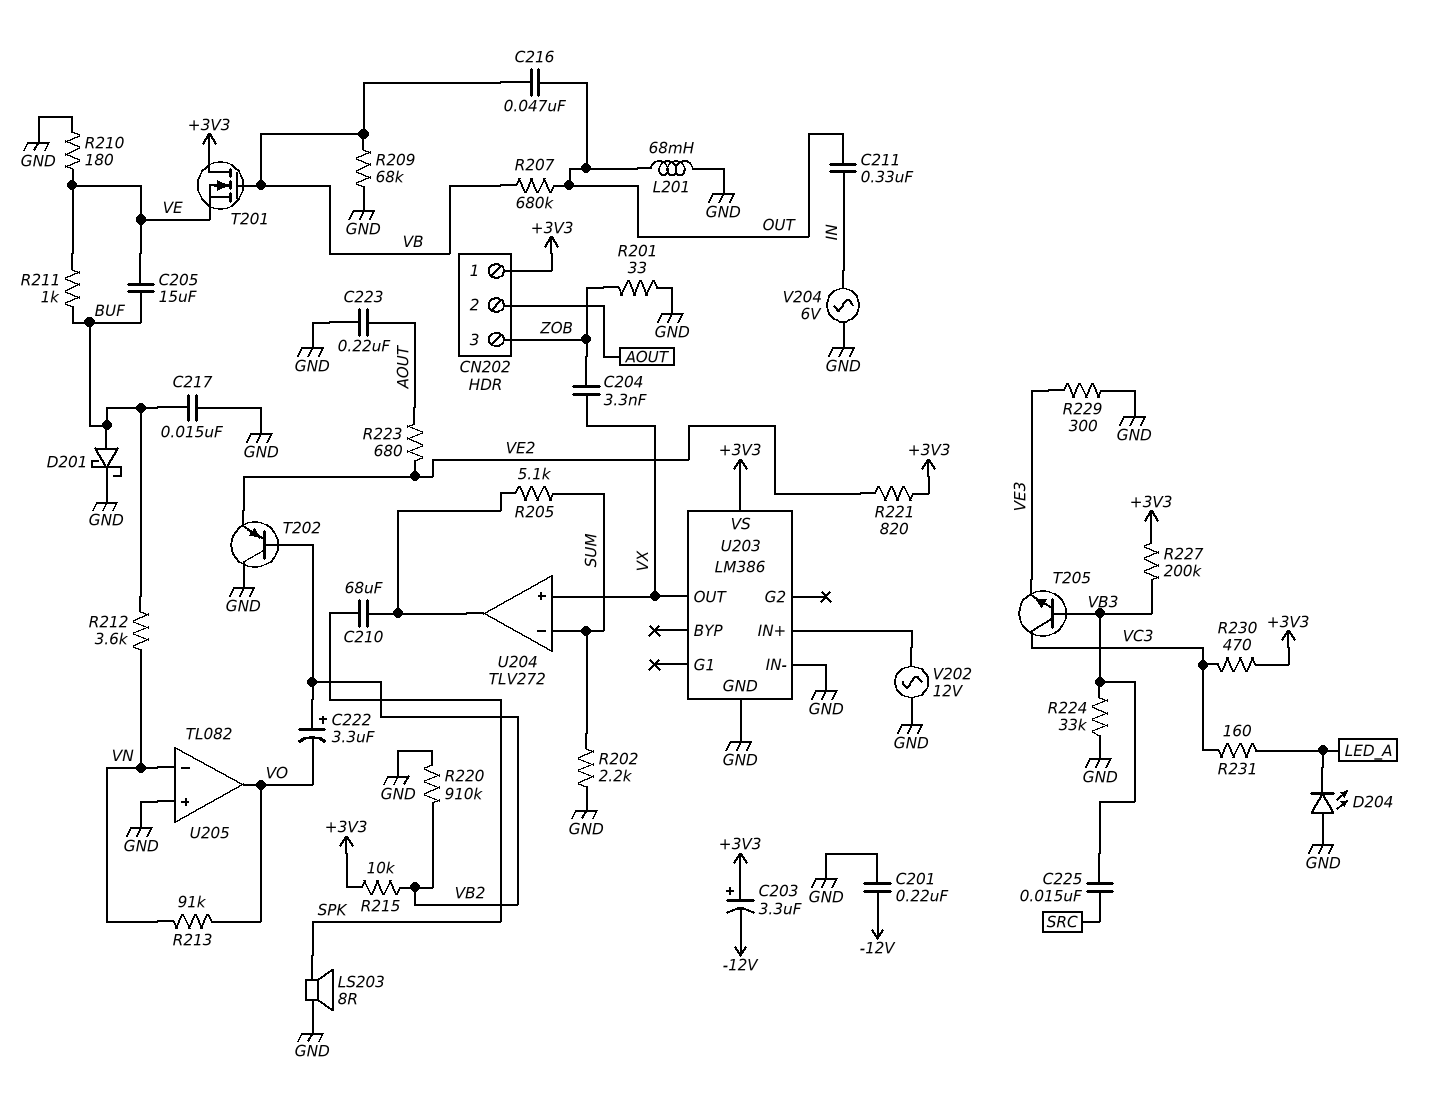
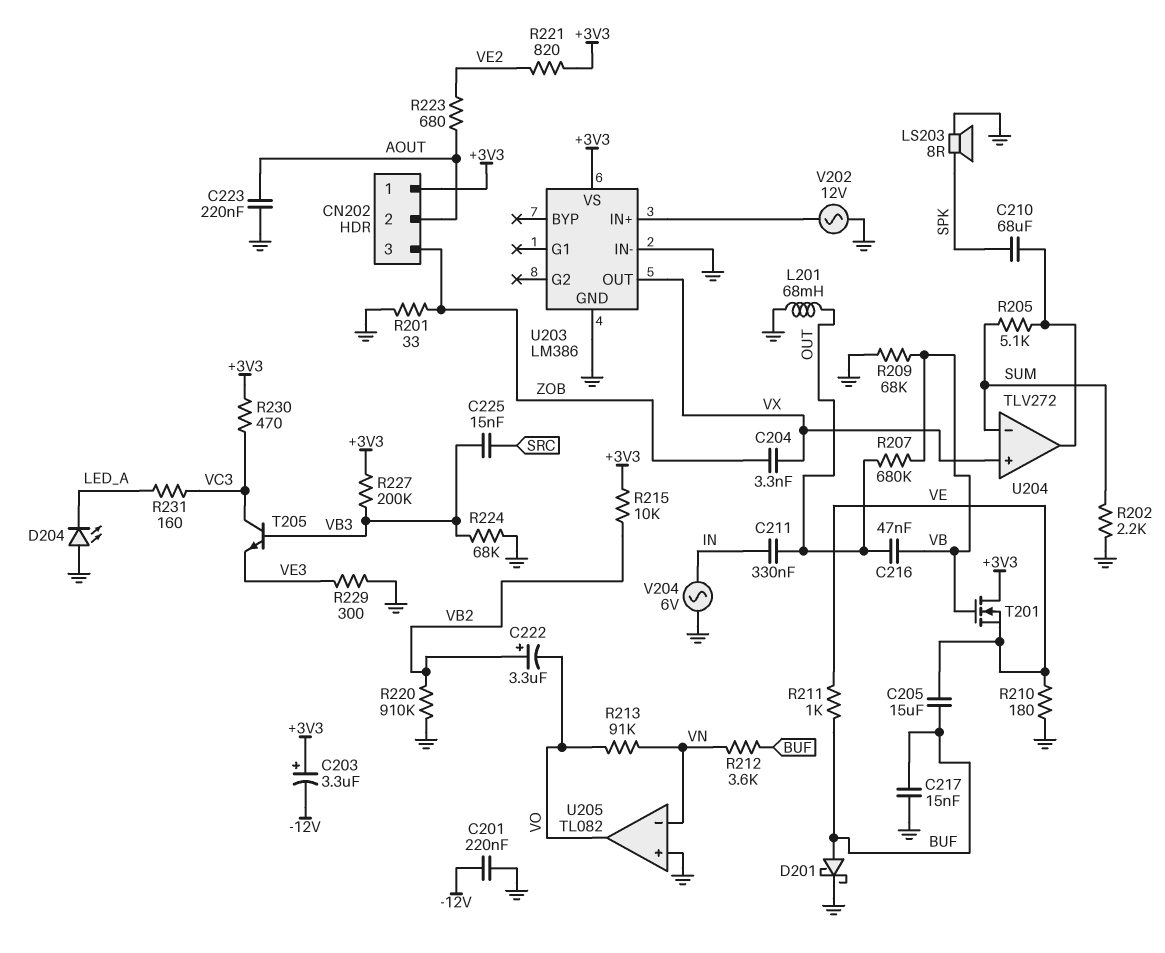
R224: 33k (GND, VB3) -> 68k (GND, VB3)
T202: PNP (B VB2, C GND, E VE2) -> none

